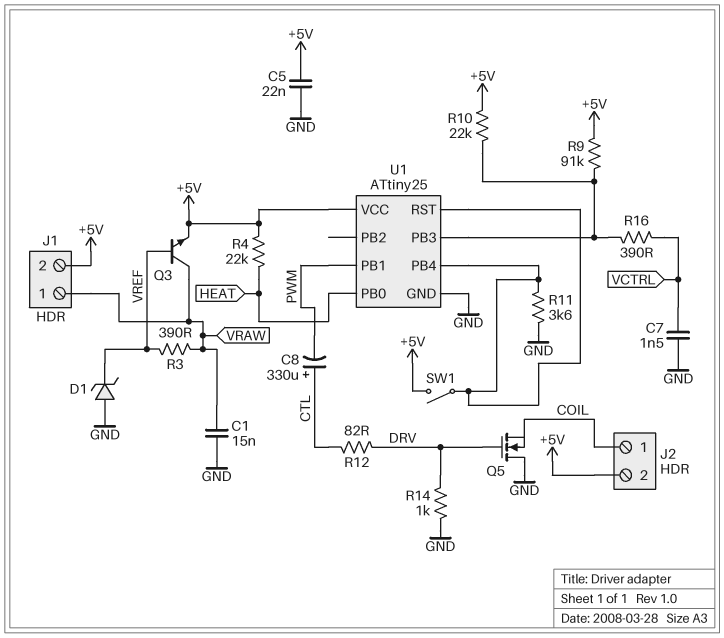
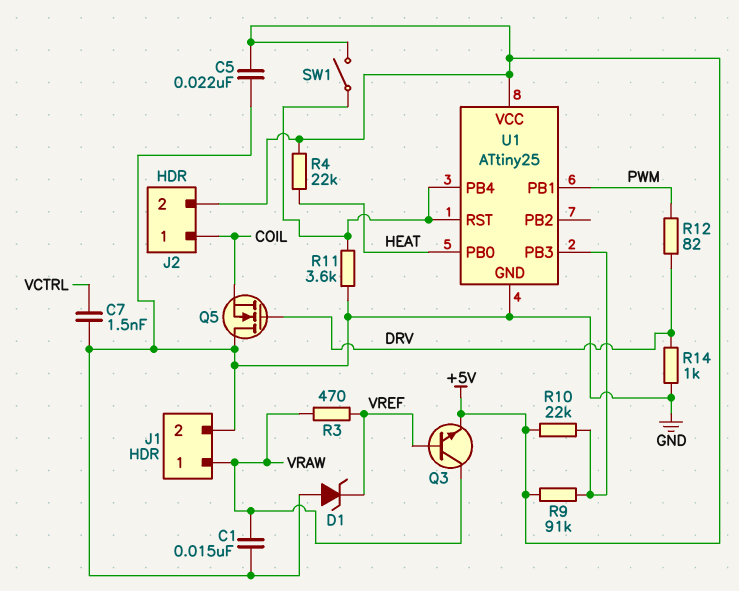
C8: 330uF (plus CTL, minus PWM) -> none
J1 pin 2: +5V -> GND
R3: 390 (VRAW, VREF) -> 470 (VRAW, VREF)
R12: 82 (CTL, DRV) -> 82 (DRV, PWM)
R16: 390 (U1/PB3, VCTRL) -> none

